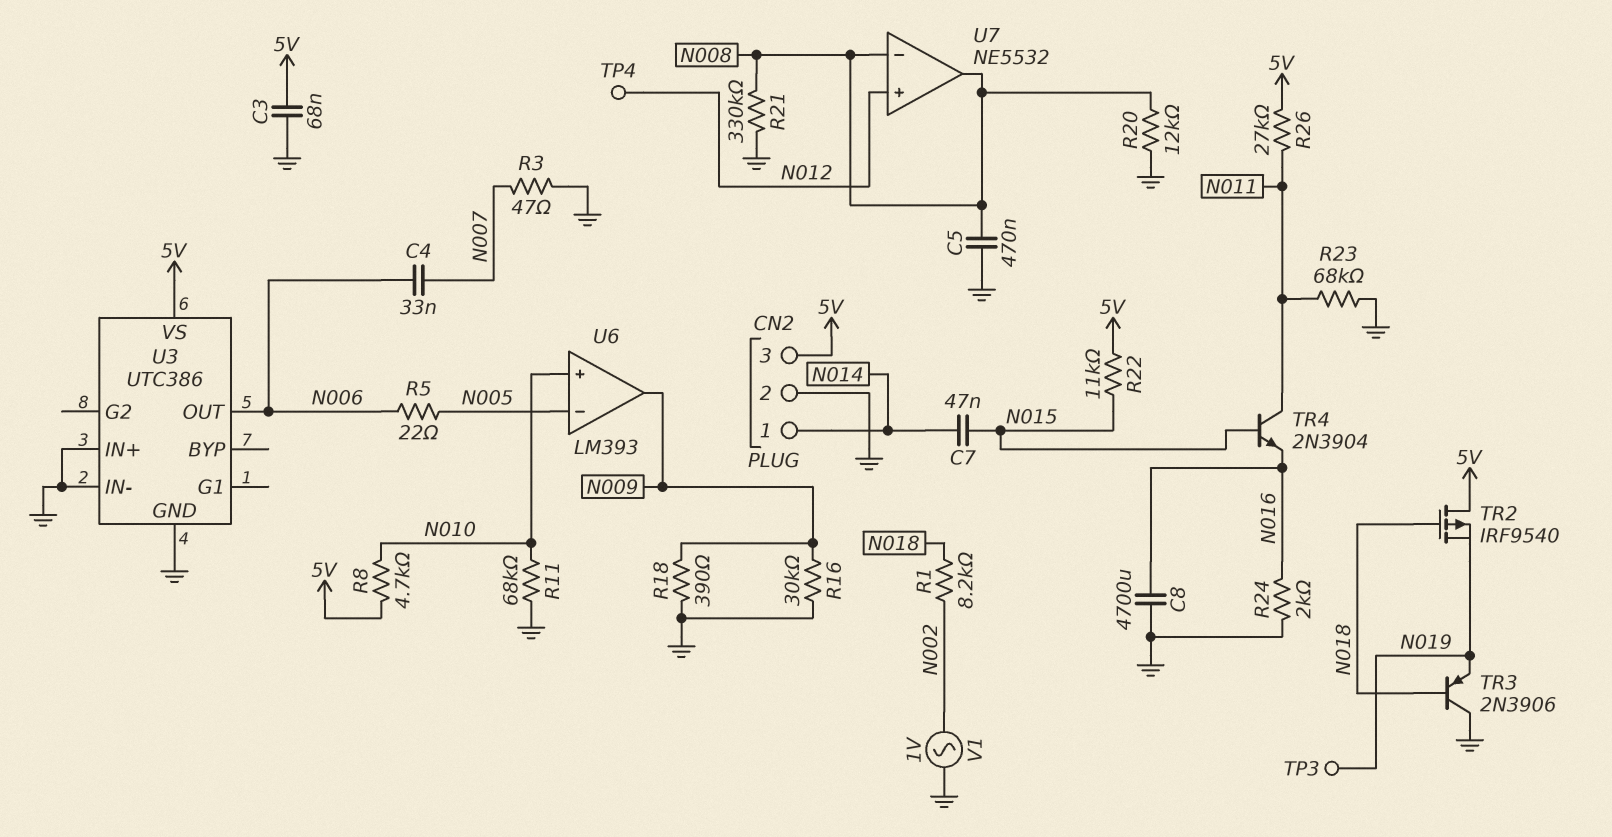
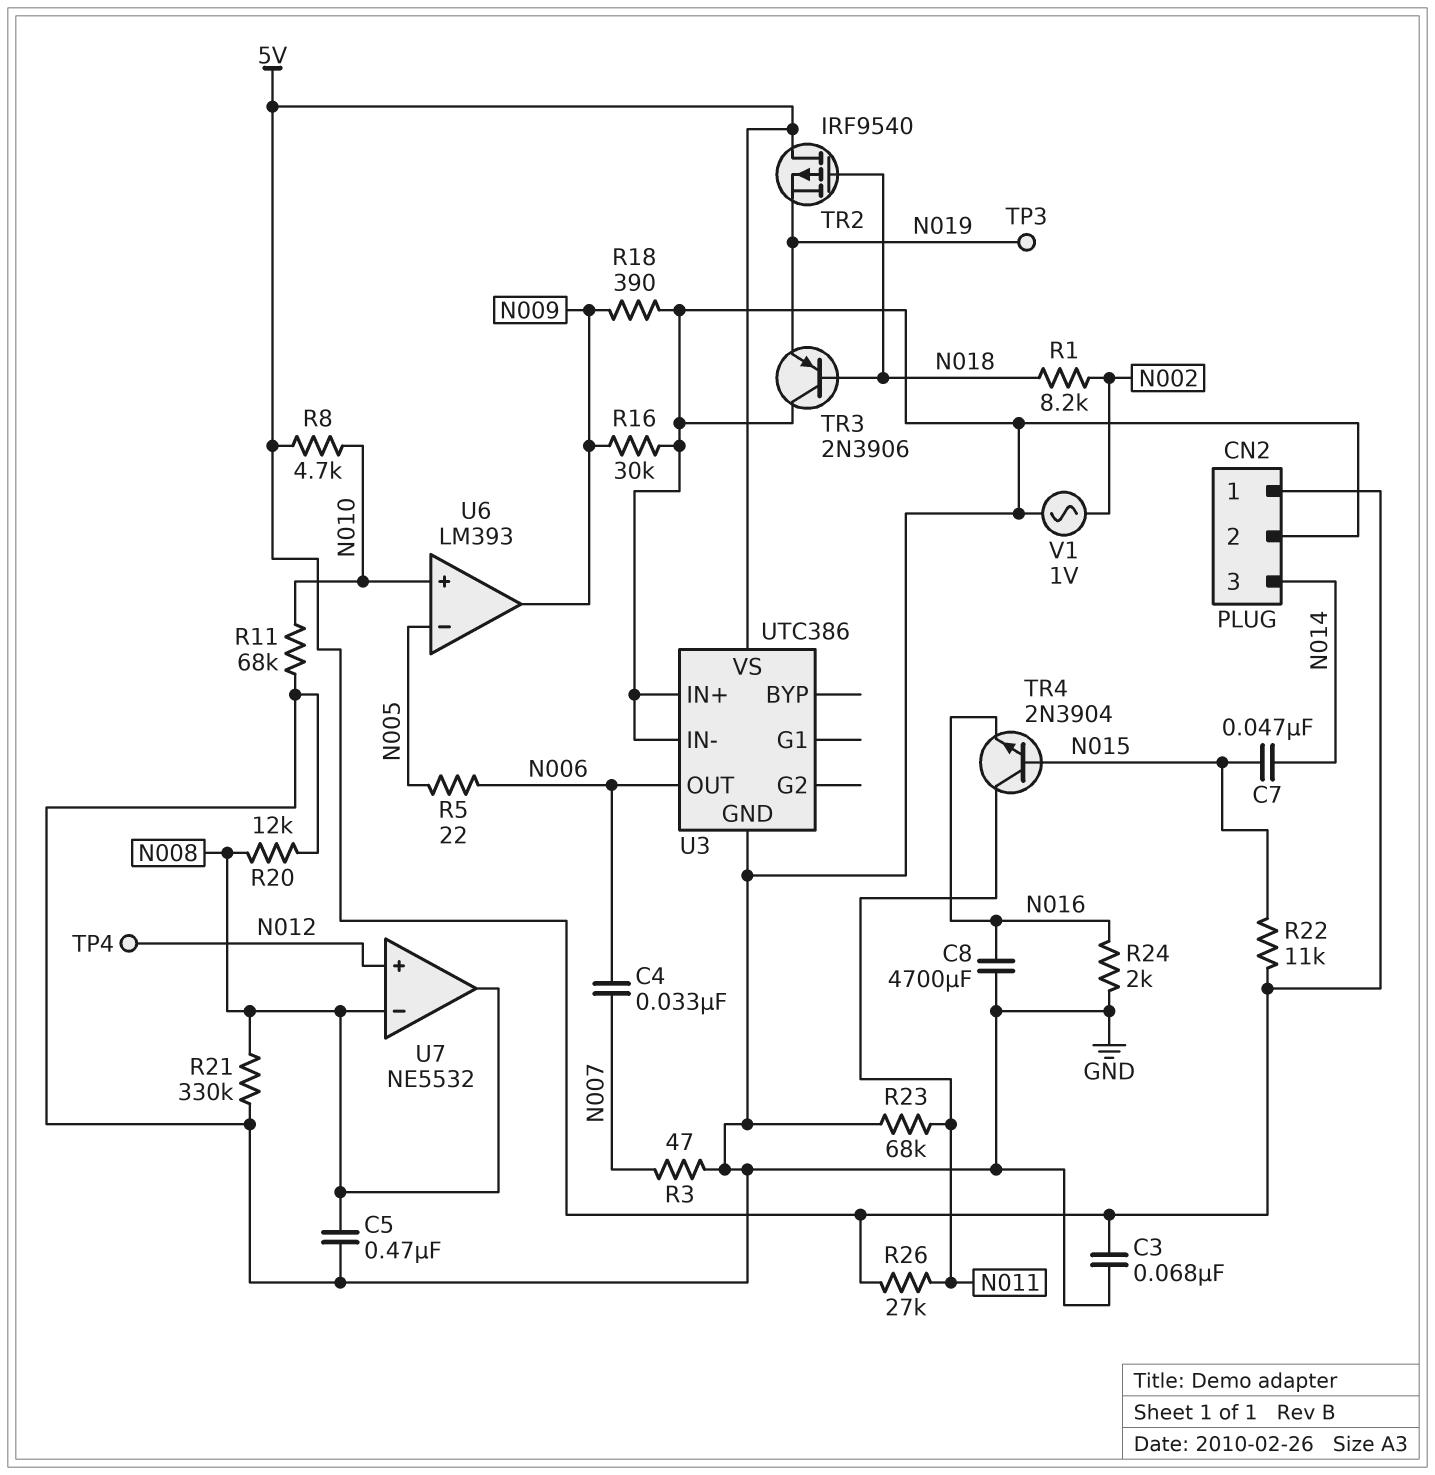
CN2 pin 1: N014 -> 5V
CN2 pin 3: 5V -> N014

